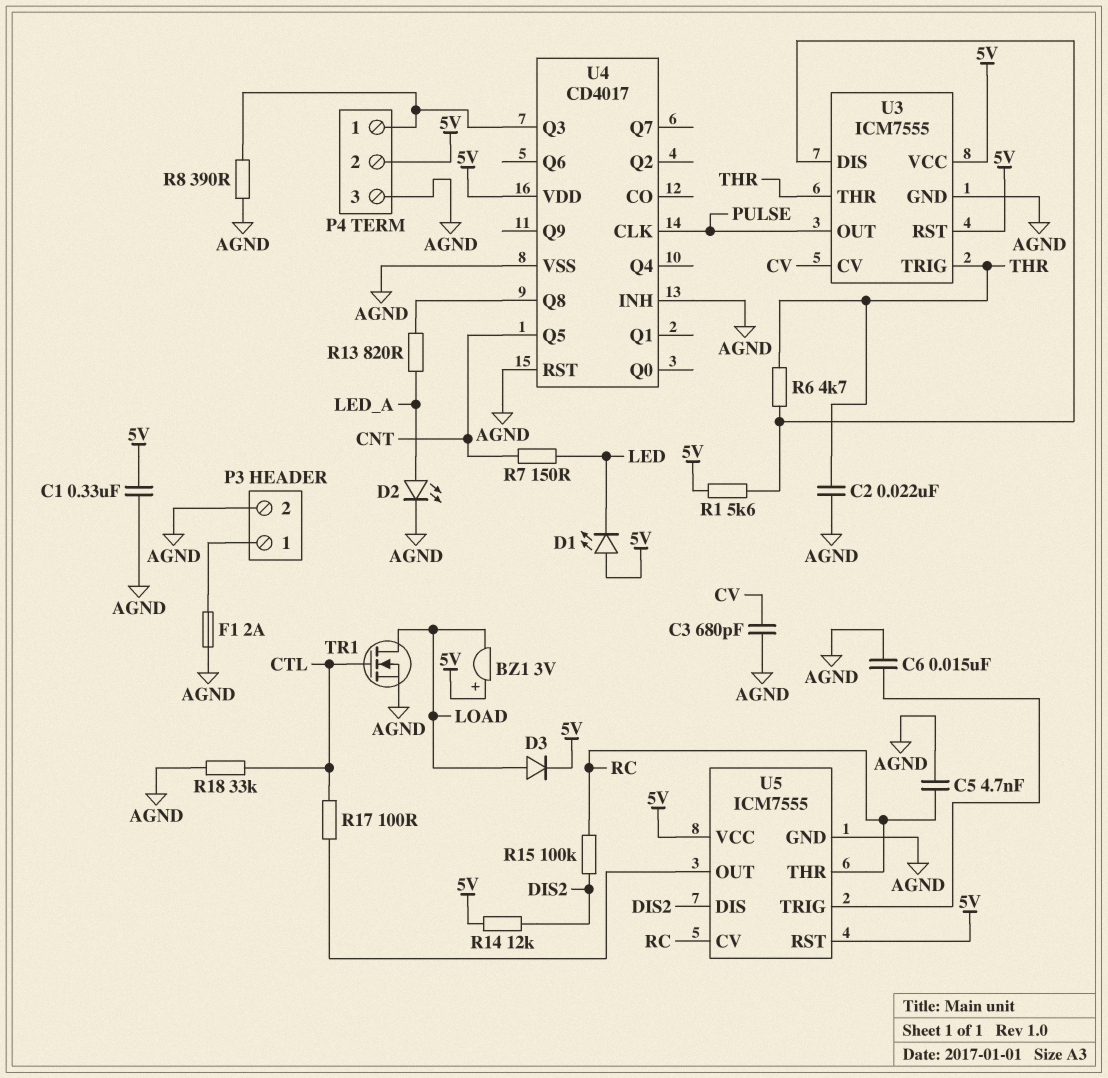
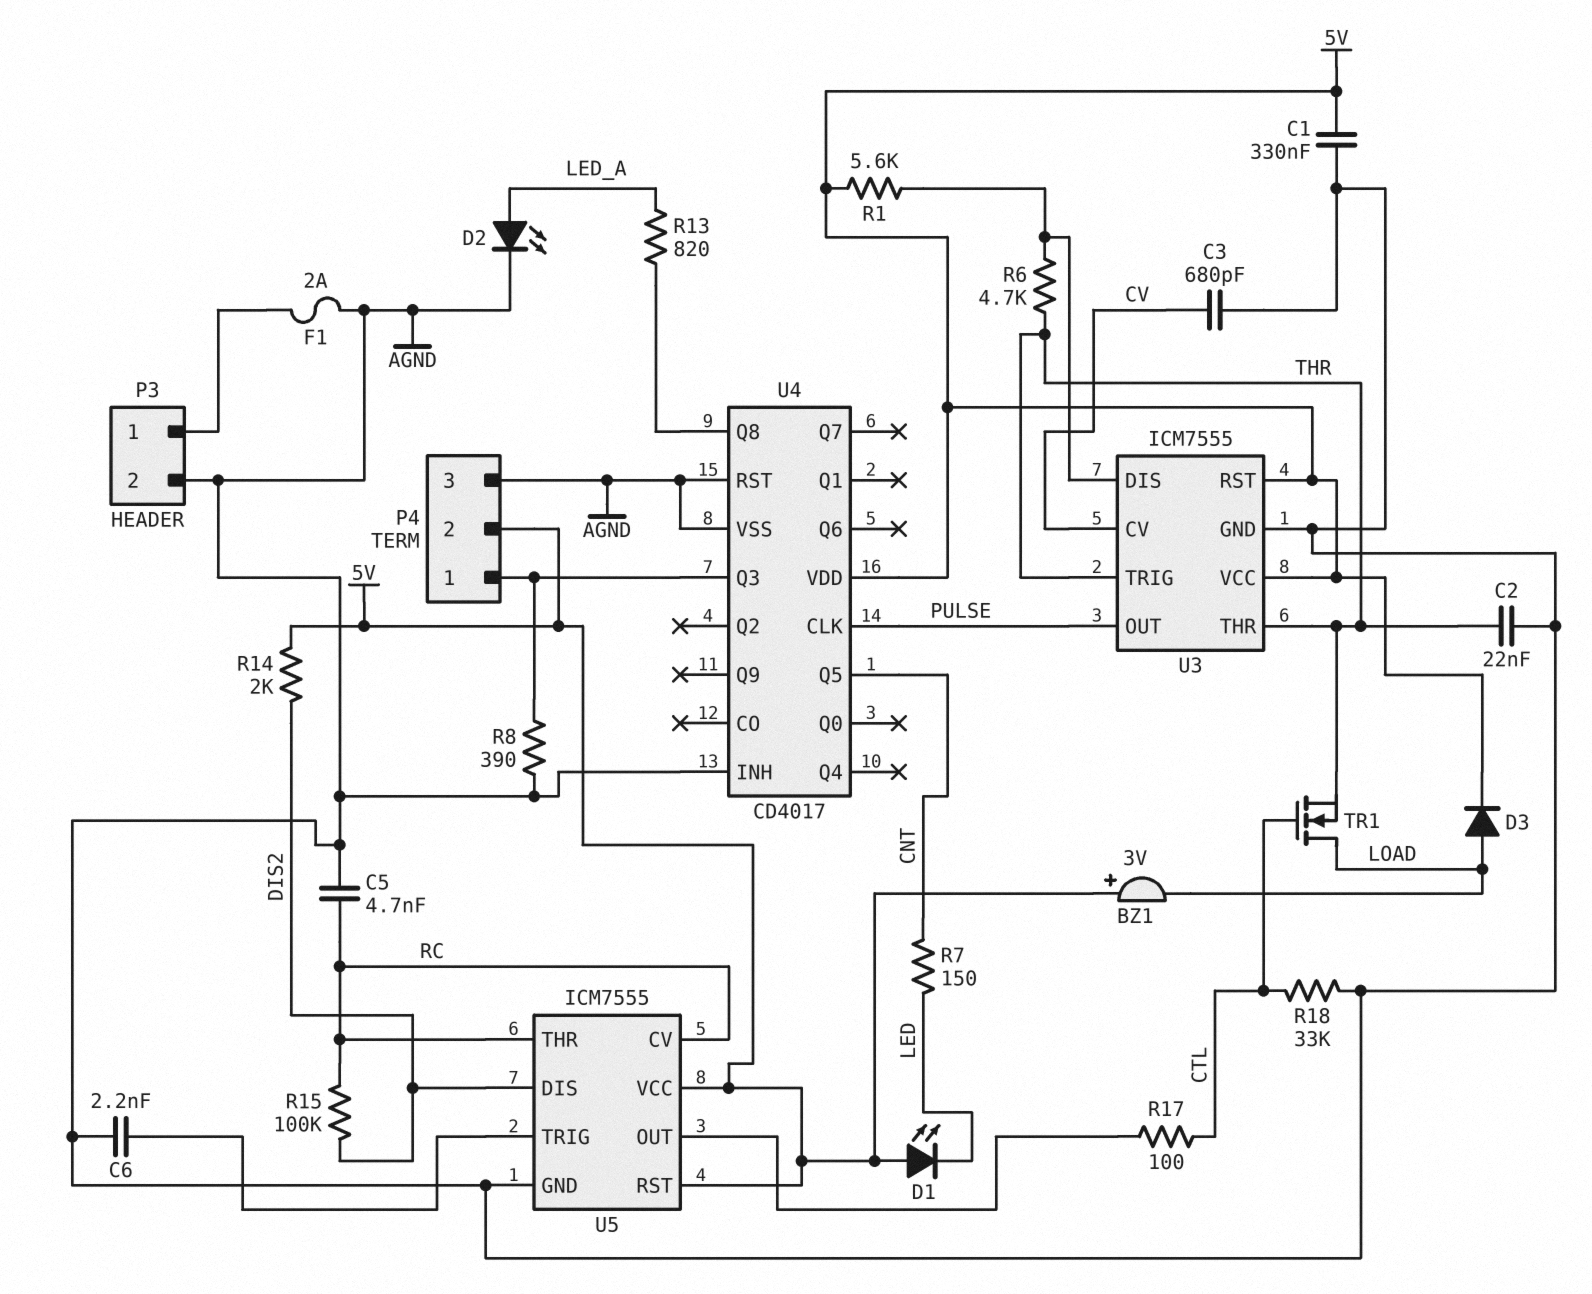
C6: 15nF (AGND, U5/TRIG) -> 2.2nF (AGND, U5/TRIG)
R14: 12k (5V, DIS2) -> 2k (5V, DIS2)
TR1: NMOS (G CTL, D LOAD, S AGND) -> NMOS (G CTL, D LOAD, S THR)

